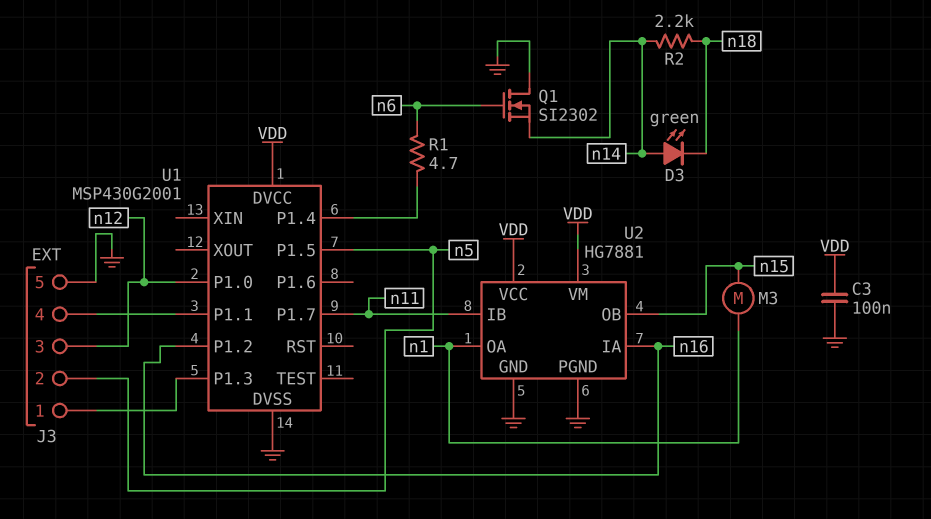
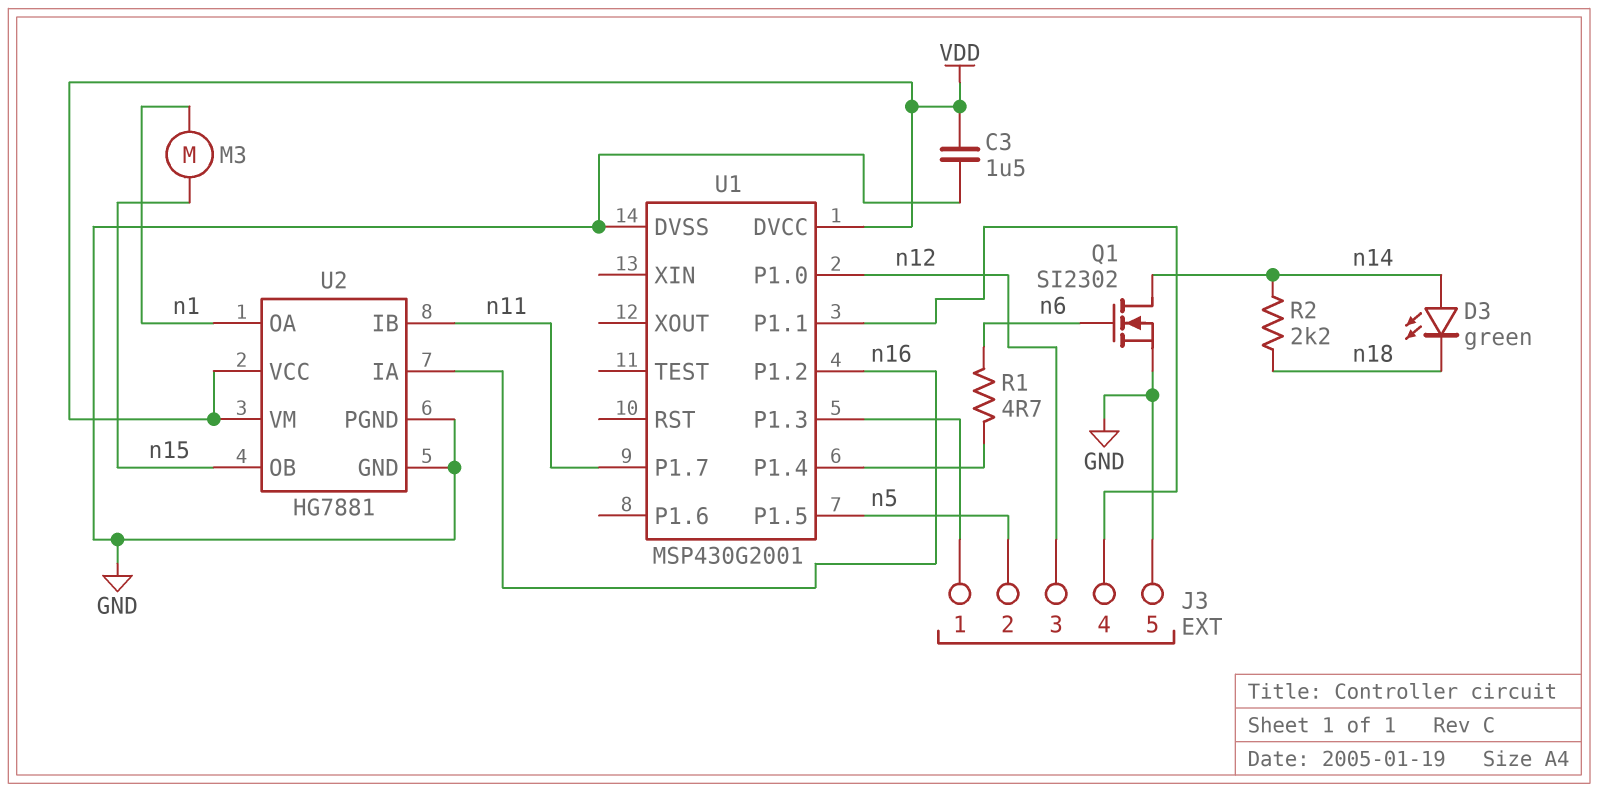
C3: 100nF (GND, VDD) -> 1.5uF (GND, VDD)
Q1: NMOS SI2302 (G n6, D GND, S n14) -> NMOS SI2302 (G n6, D n14, S GND)

